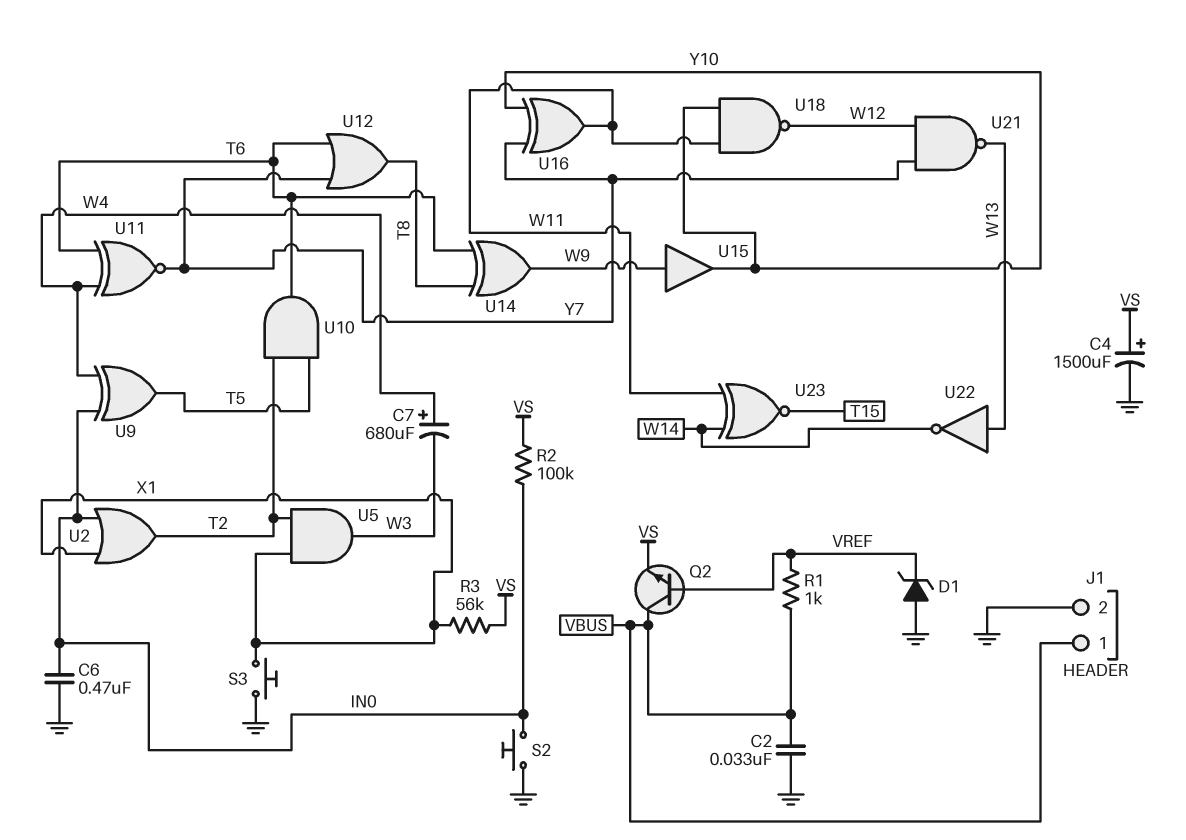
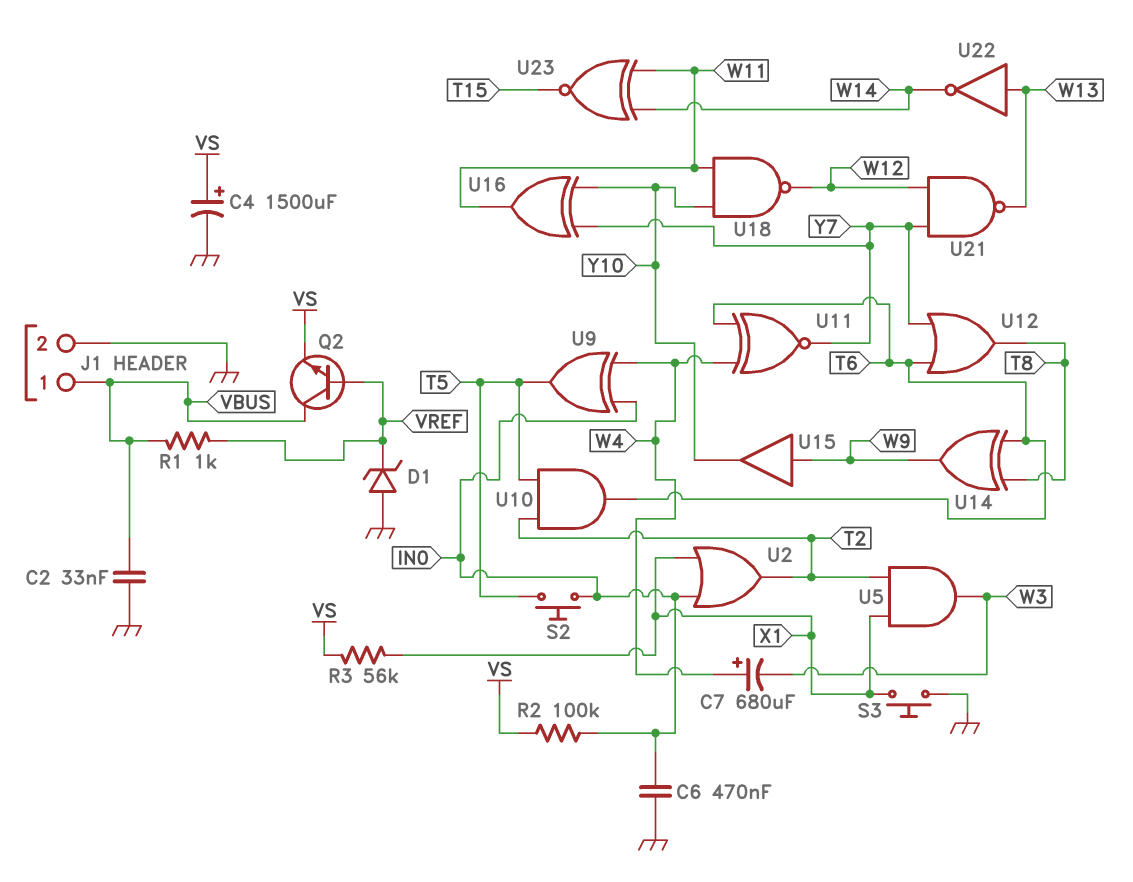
S2: button (GND, IN0) -> button (IN0, T5)

